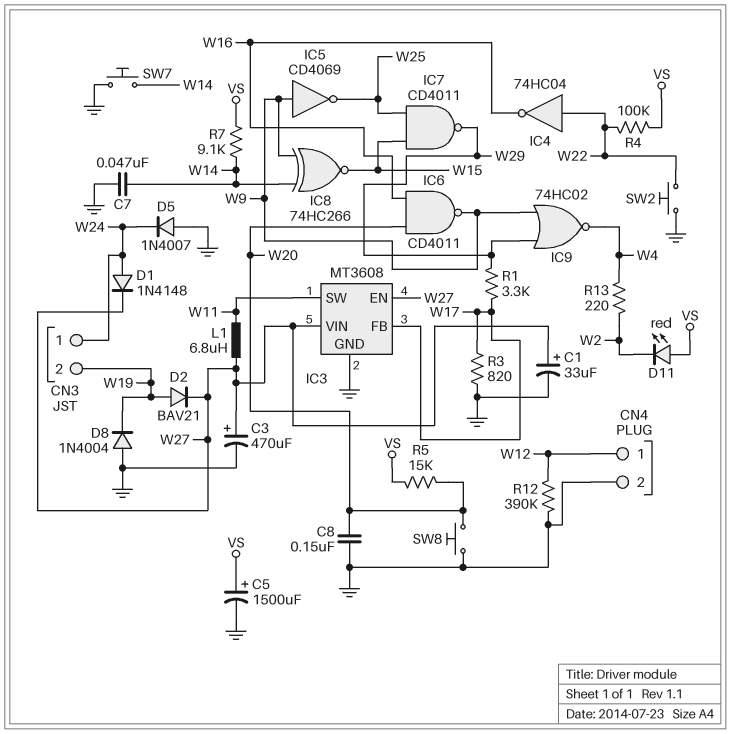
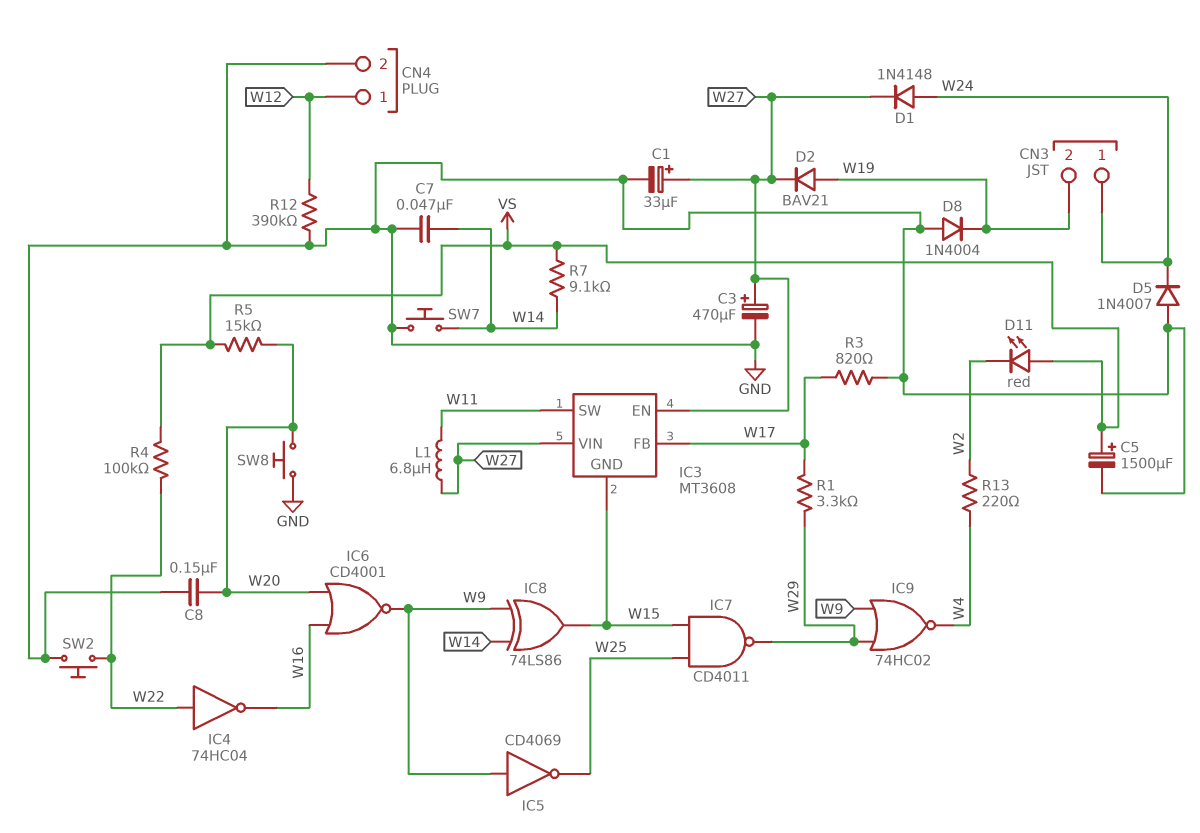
IC3 pin GND: GND -> W15
IC6: NAND CD4011 (in W16, in W20, out W9) -> NOR CD4001 (in W16, in W20, out W9)
IC8: XNOR 74HC266 (in W9, in W14, out W15) -> XOR 74LS86 (in W9, in W14, out W15)

